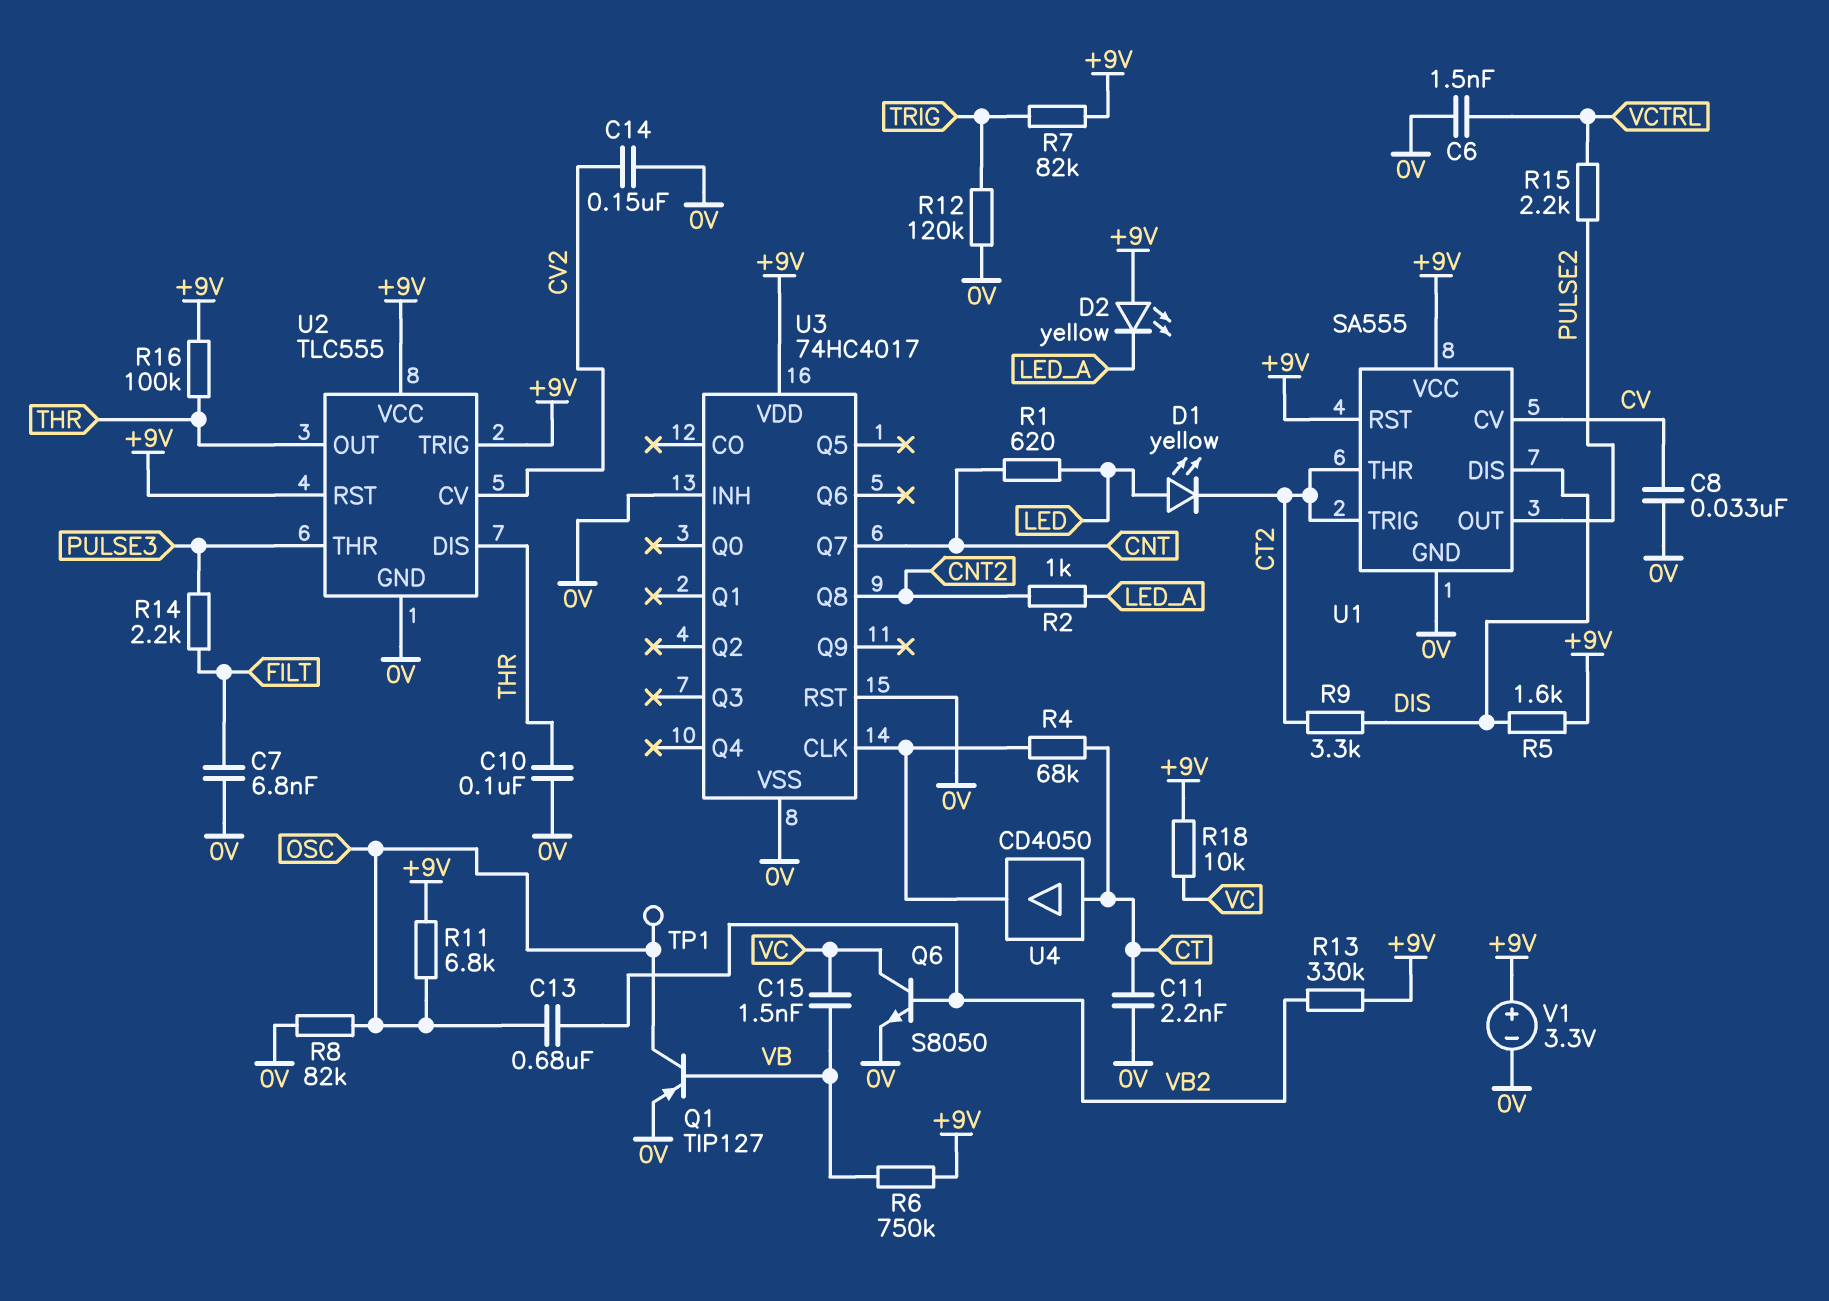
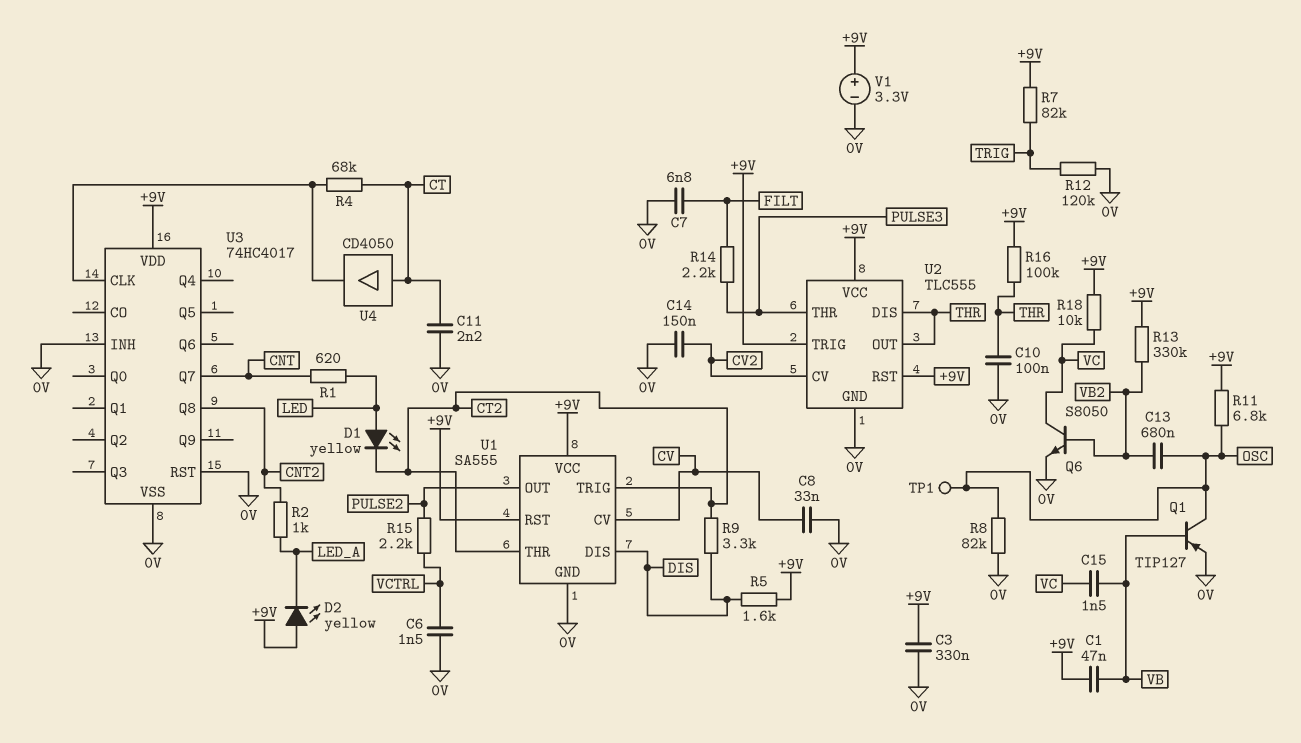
C1: none -> 47nF (+9V, VB)
C3: none -> 330nF (+9V, 0V)
R6: 750k (+9V, VB) -> none

